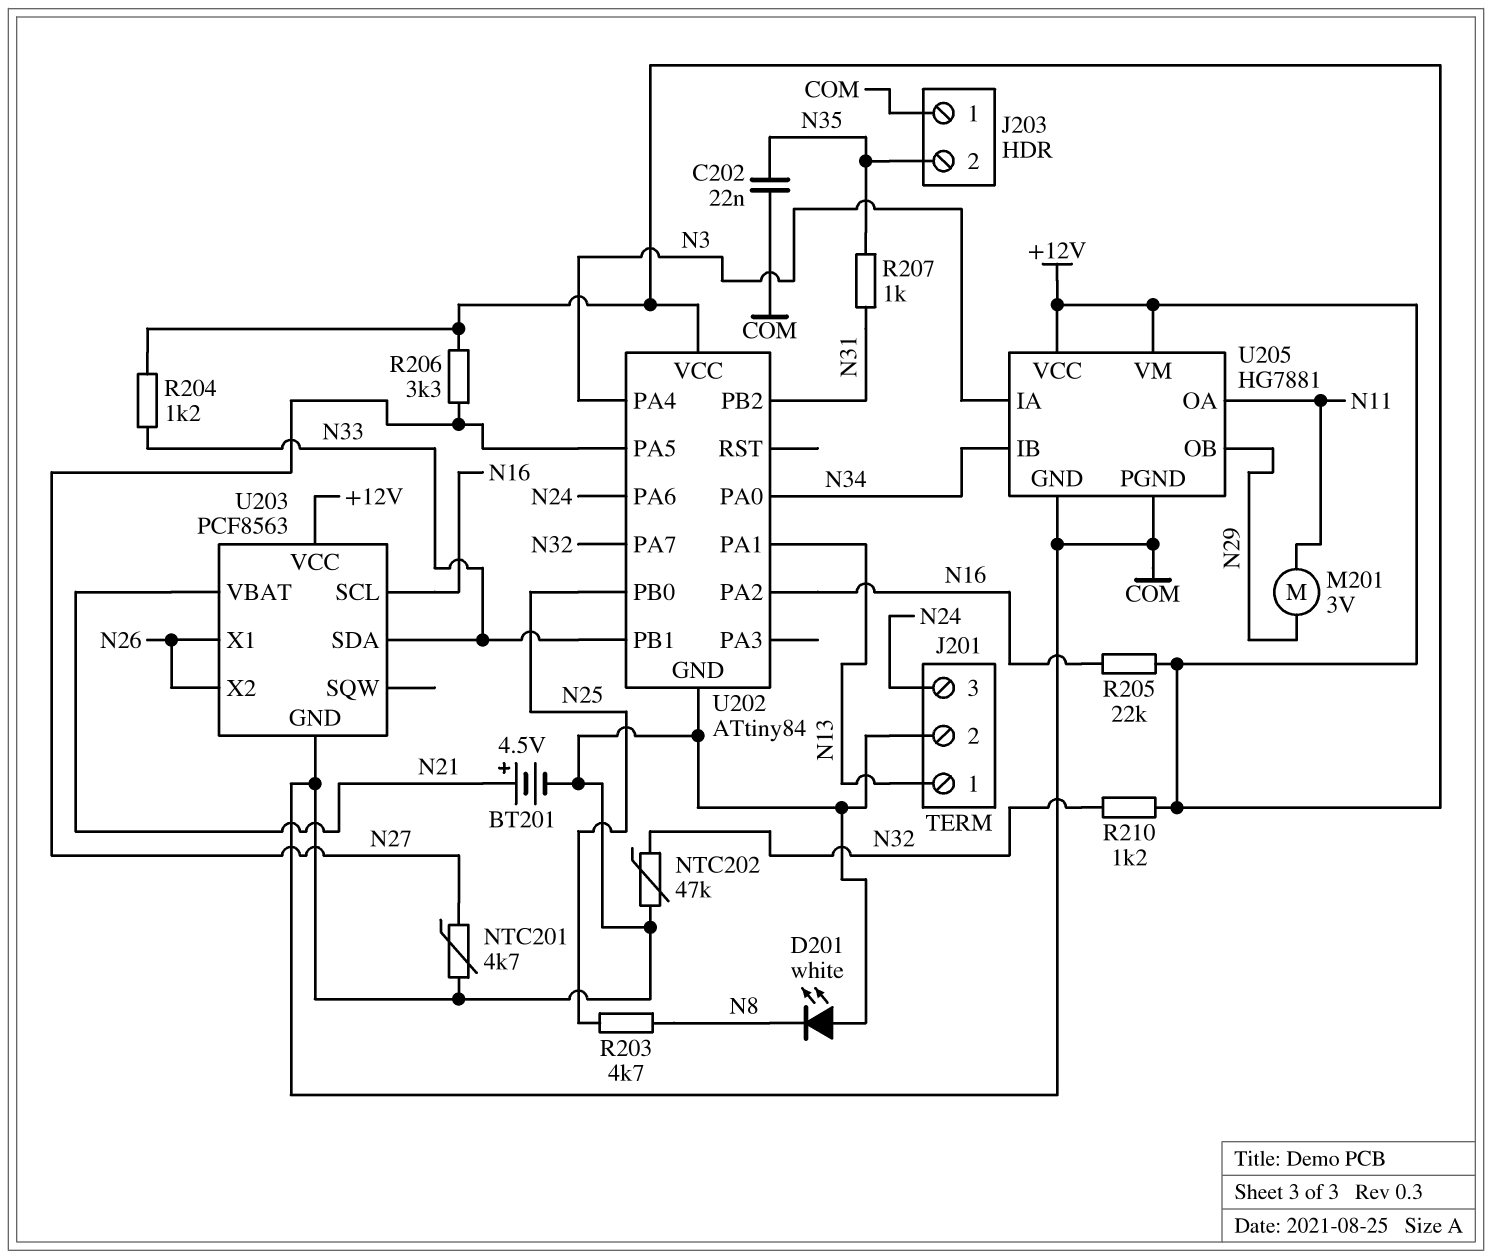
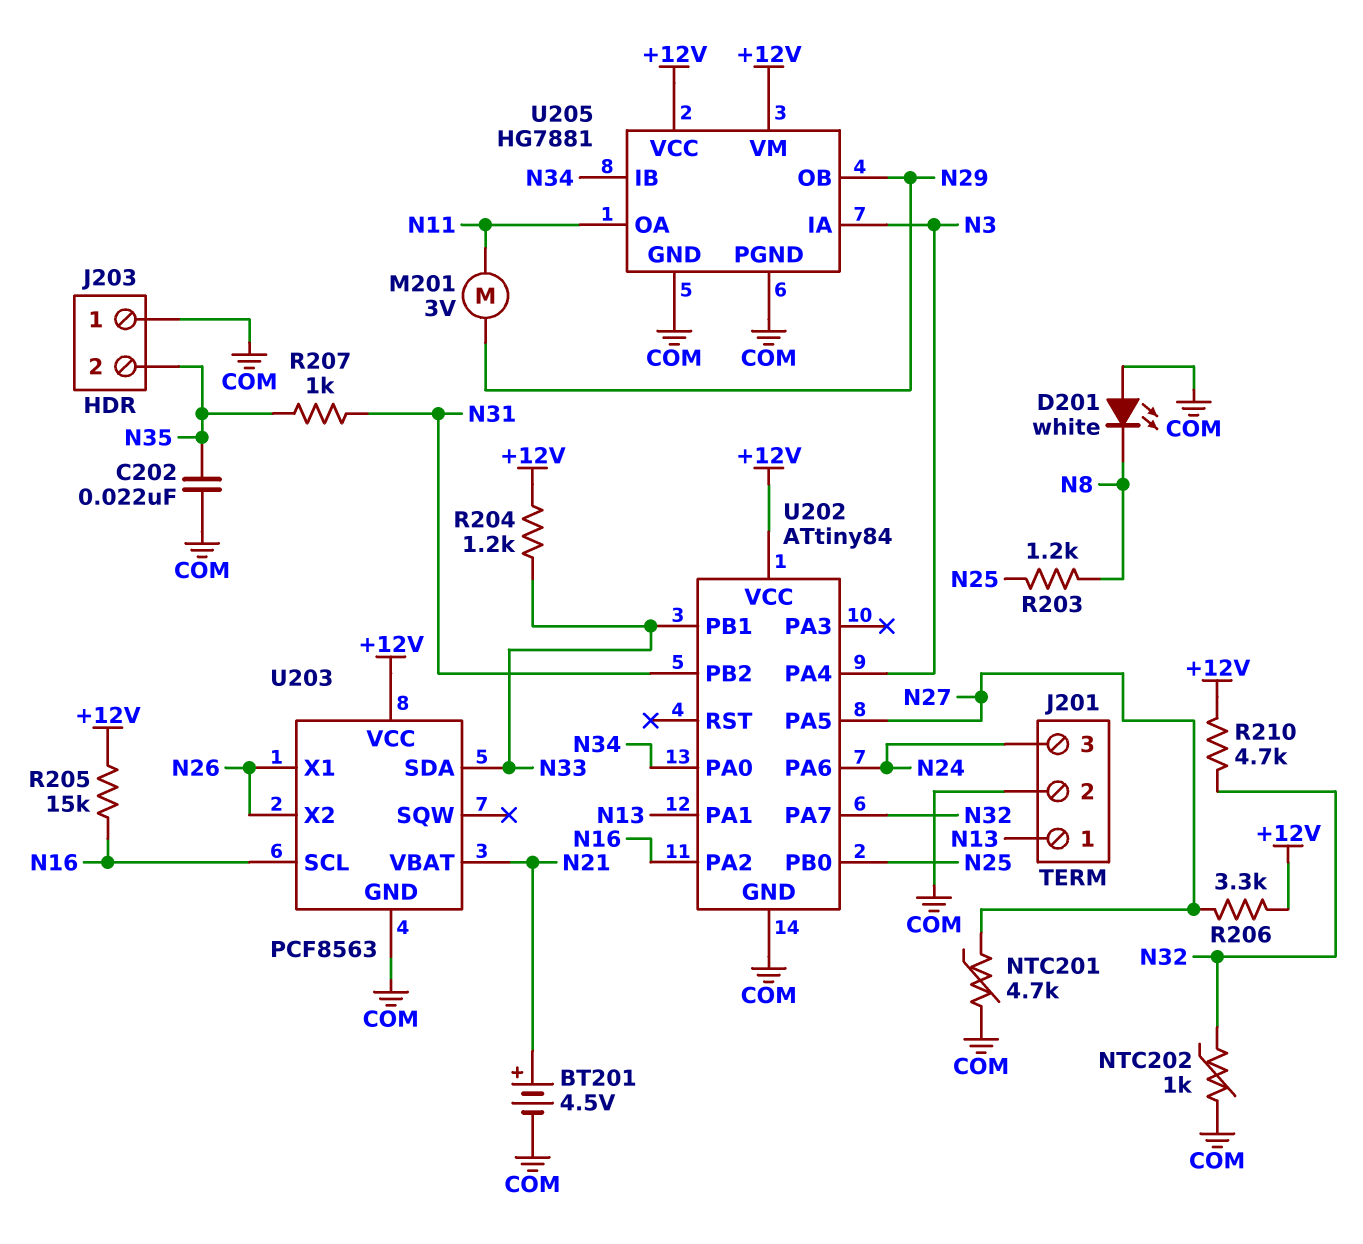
NTC202: 47k (COM, N32) -> 1k (COM, N32)
R203: 4.7k (N8, N25) -> 1.2k (N8, N25)
R205: 22k (+12V, N16) -> 15k (+12V, N16)
R210: 1.2k (+12V, N32) -> 4.7k (+12V, N32)

